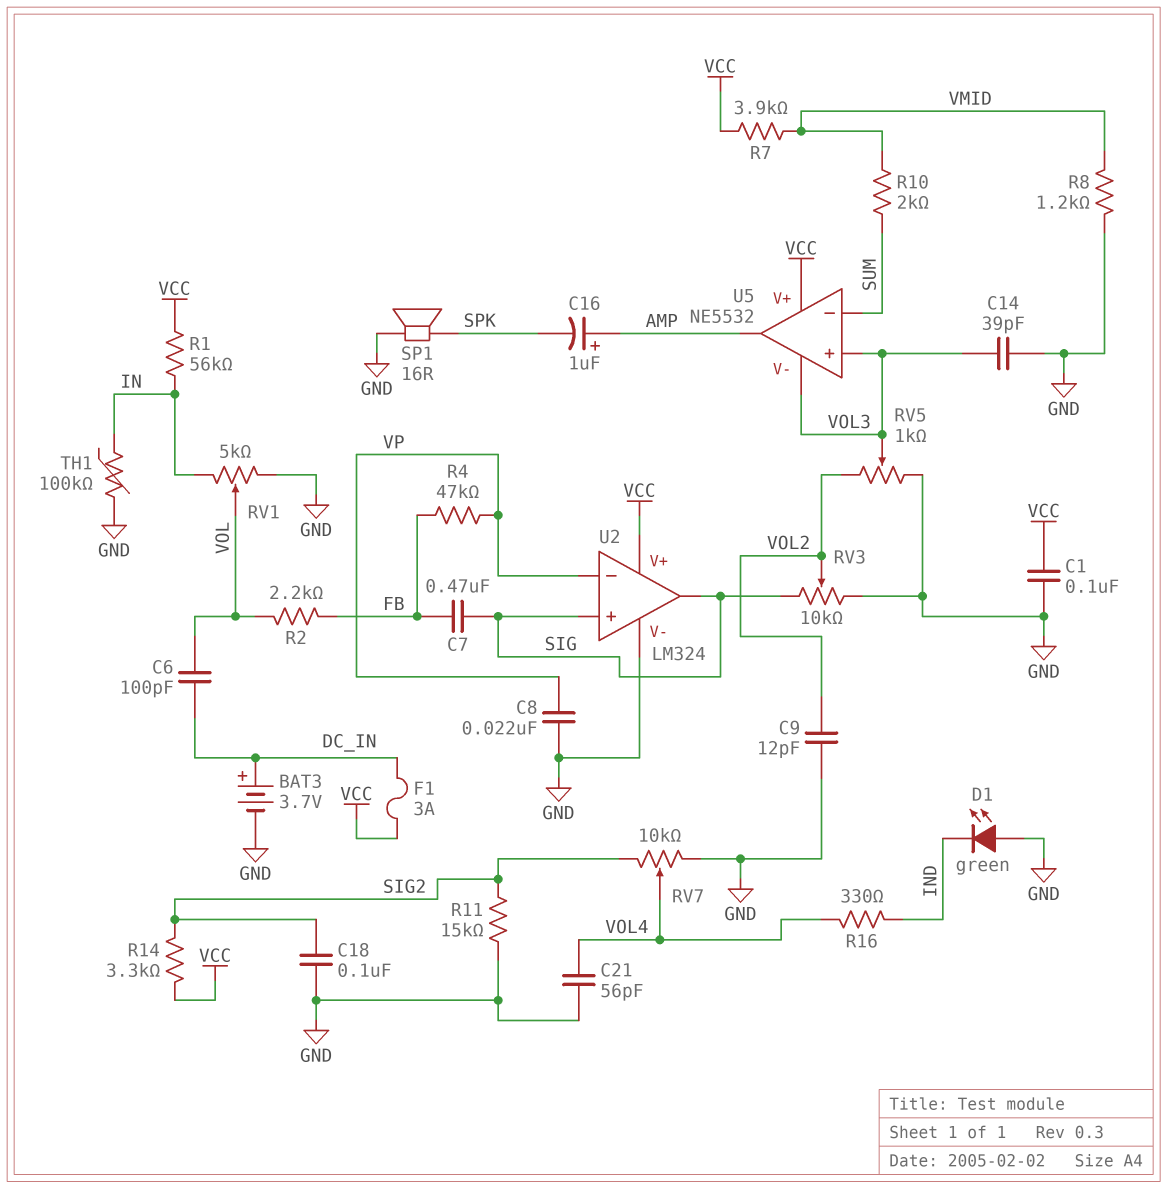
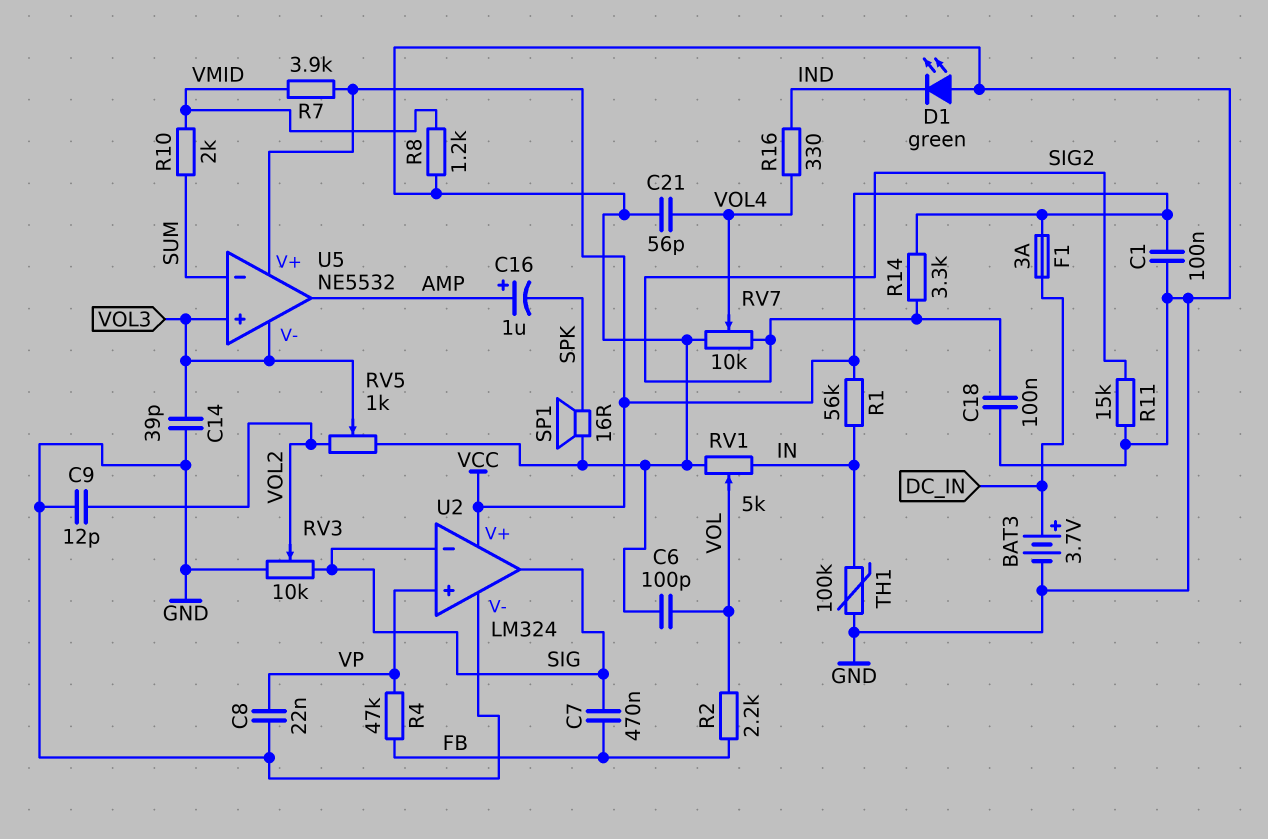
C6: 100pF (DC_IN, VOL) -> 100pF (GND, VOL)
U2 pin in+: SIG -> VP
U2 pin in-: VP -> SIG

